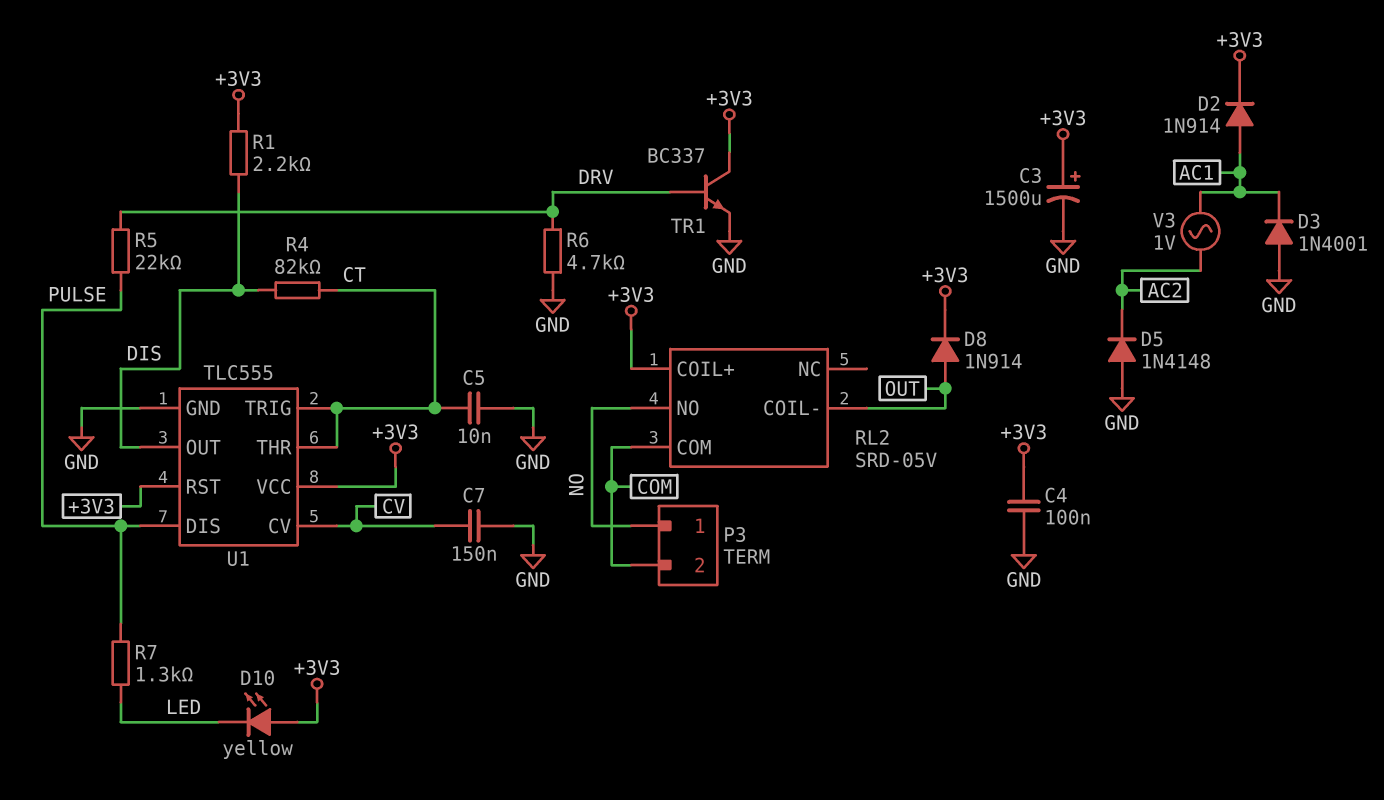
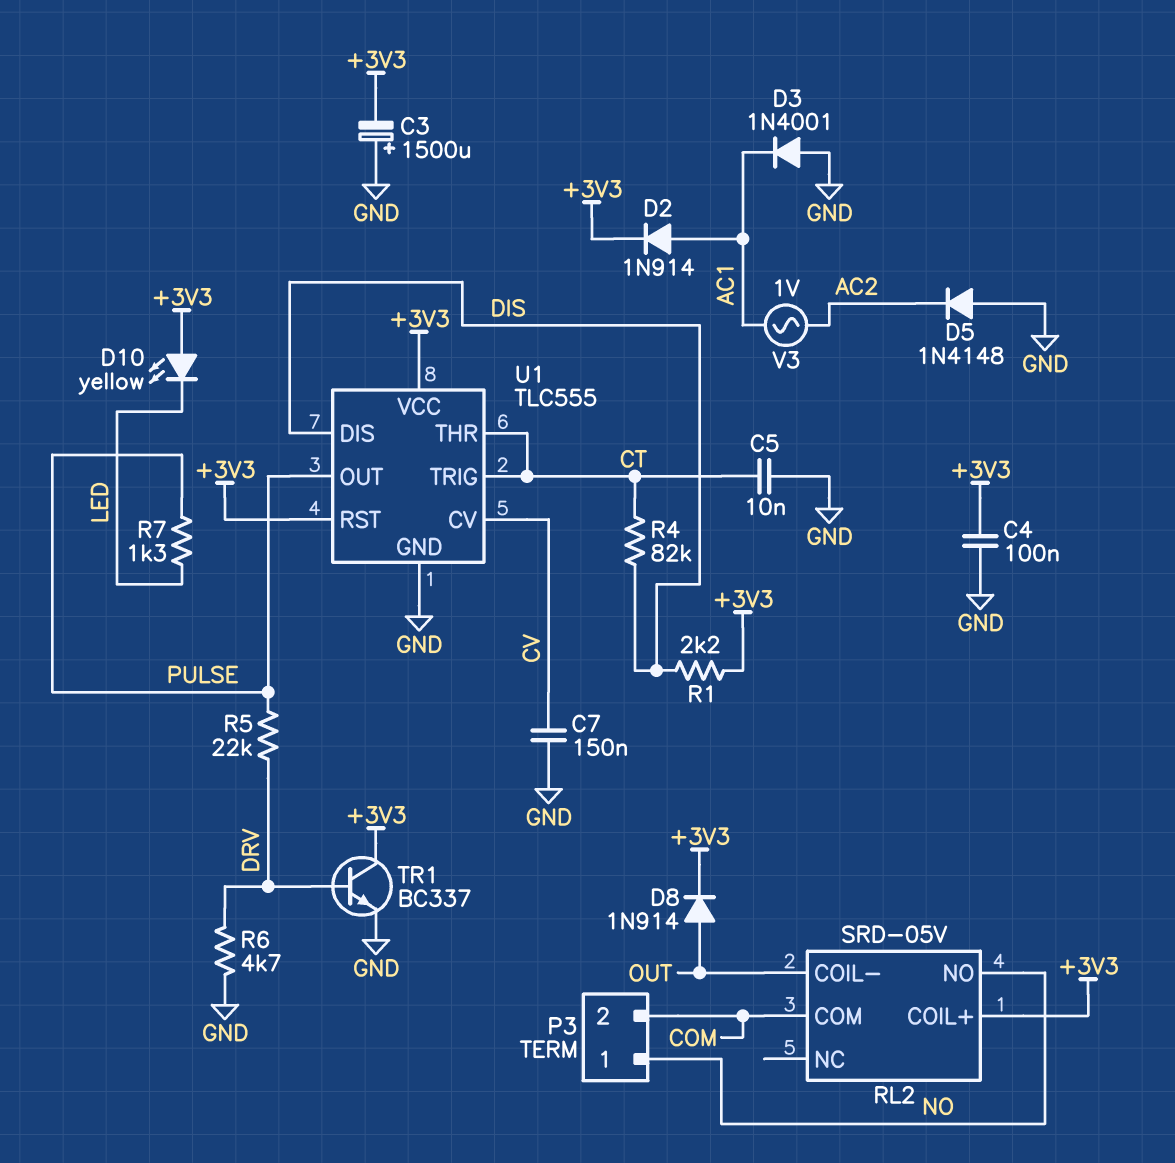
C3: 1500uF (plus +3V3, minus GND) -> 1500uF (plus GND, minus +3V3)
U1 pin DIS: PULSE -> DIS
U1 pin OUT: DIS -> PULSE

